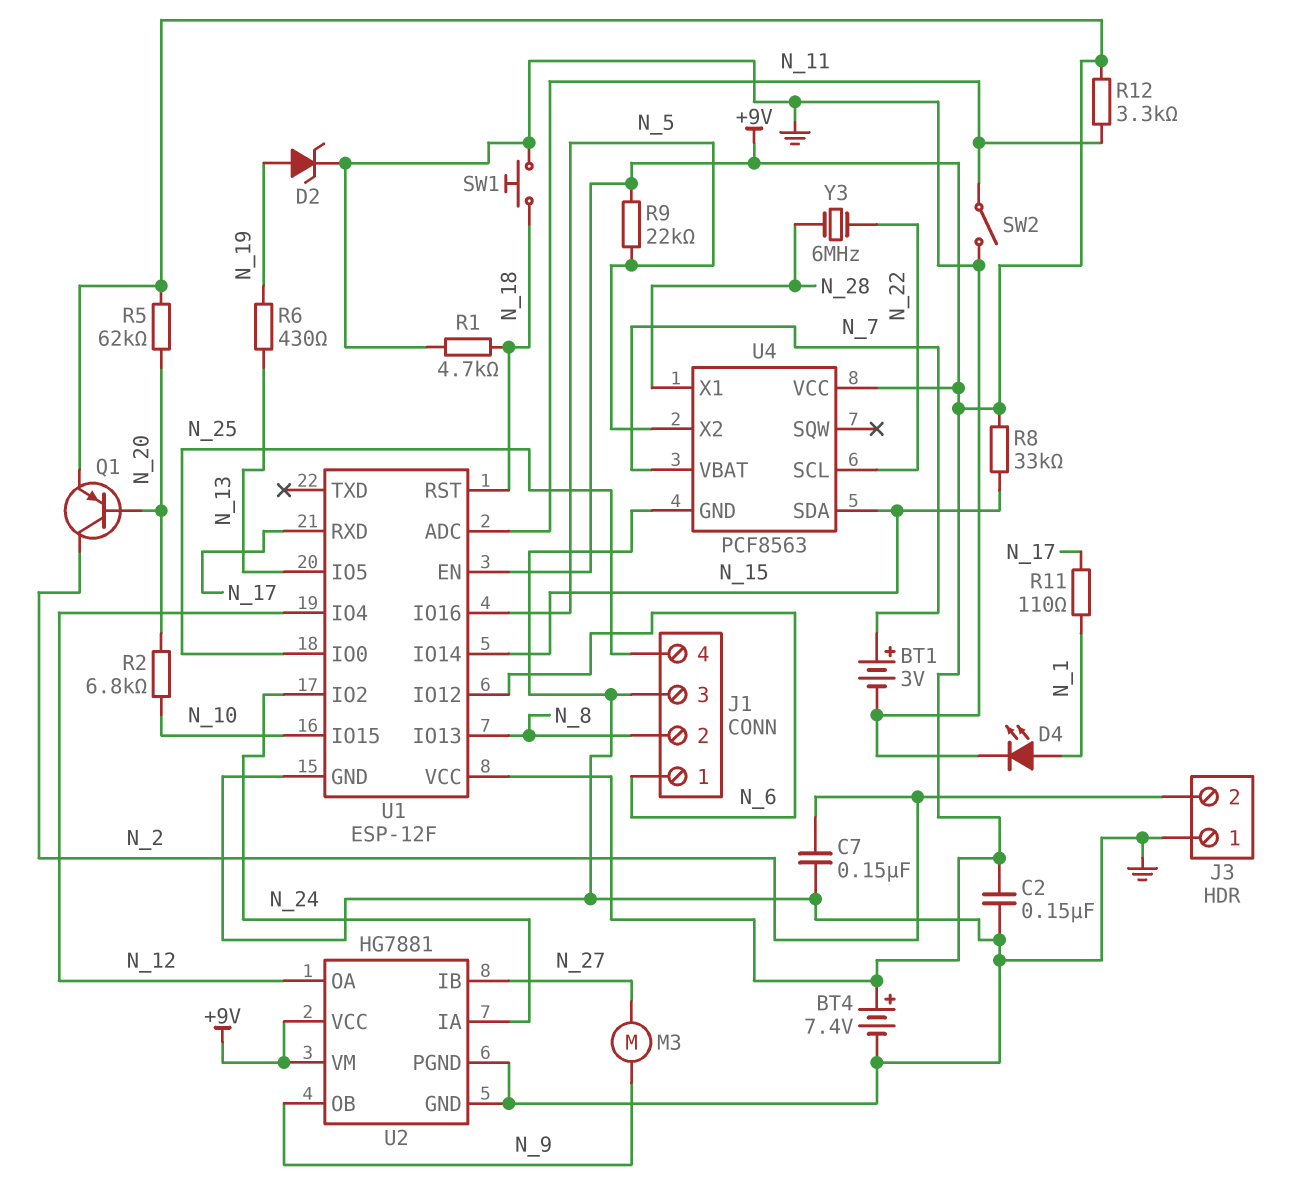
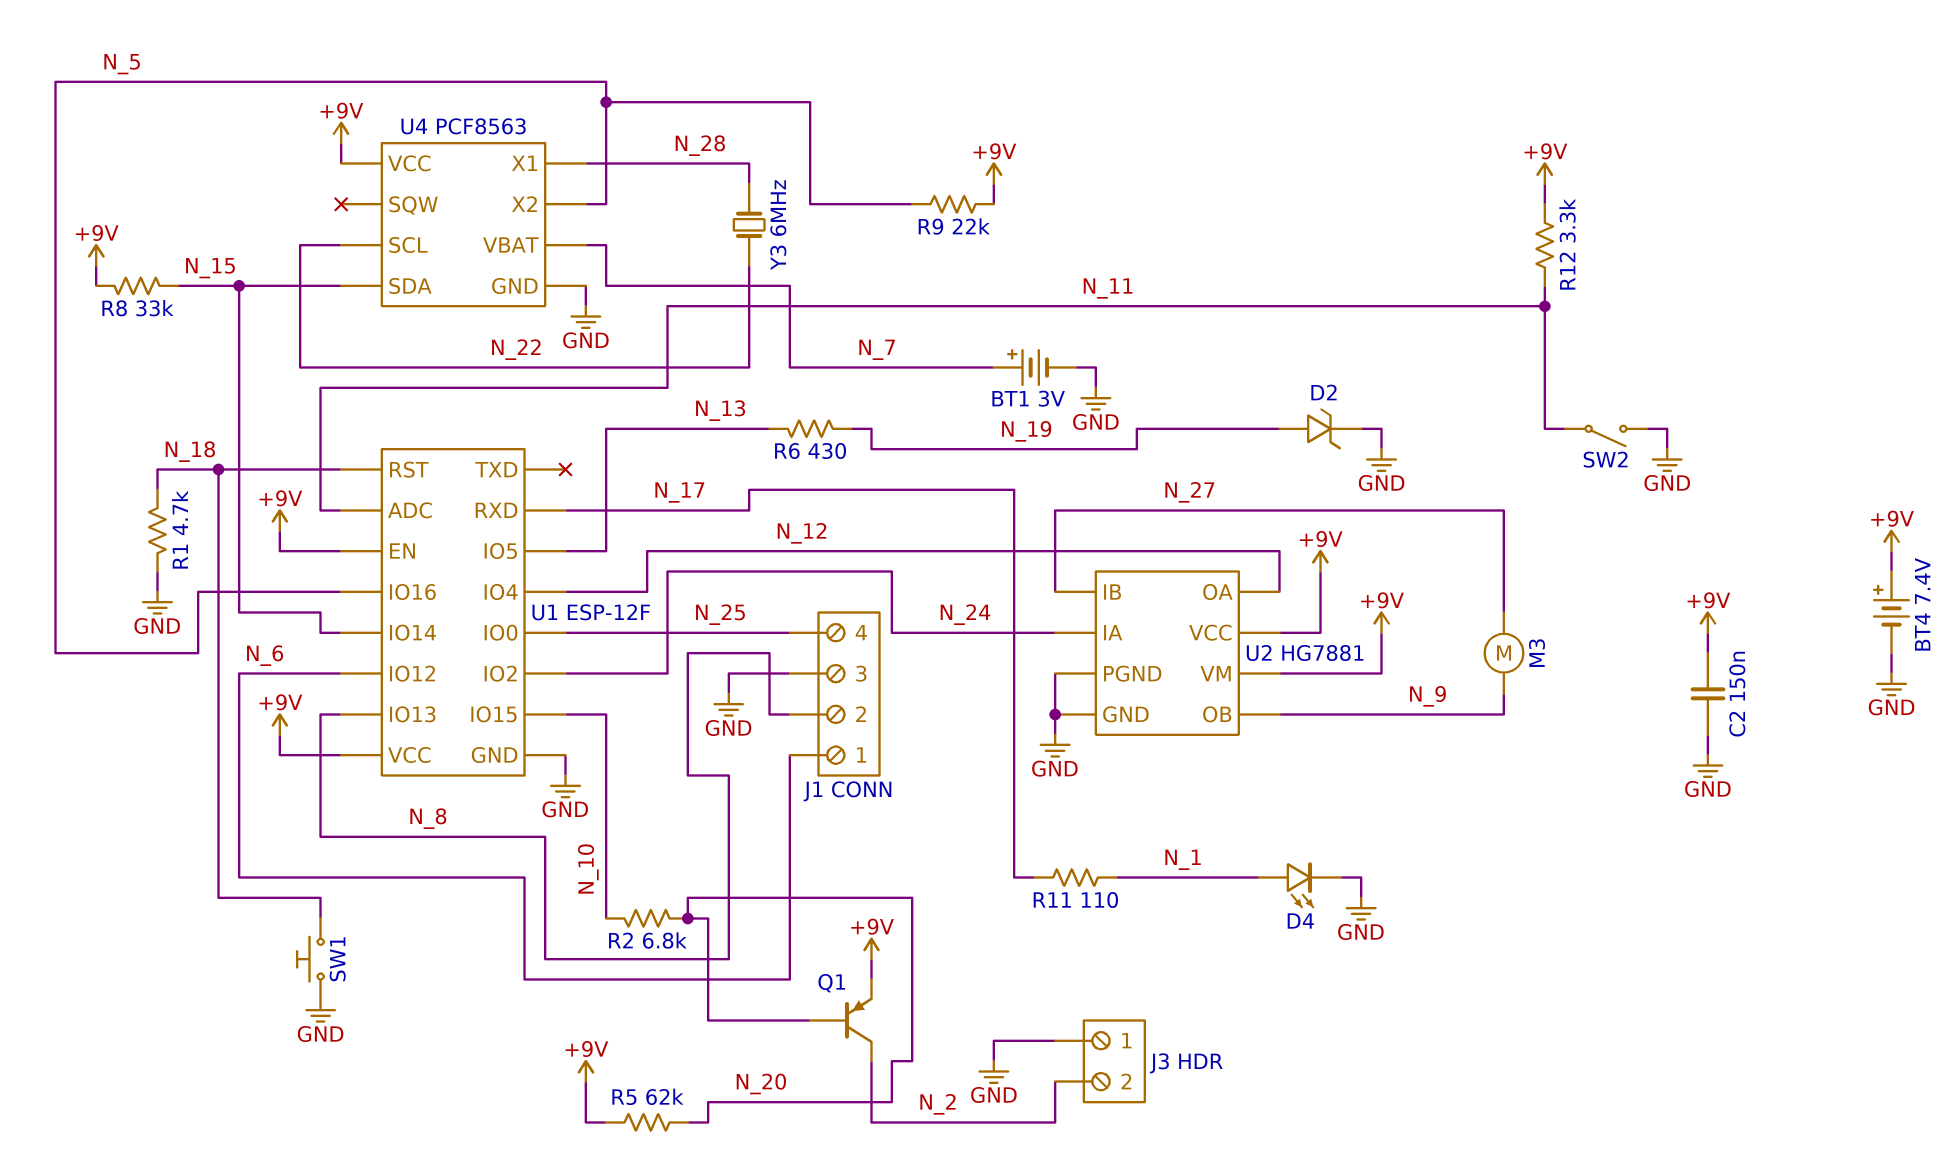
C7: 150nF (GND, N_2) -> none

